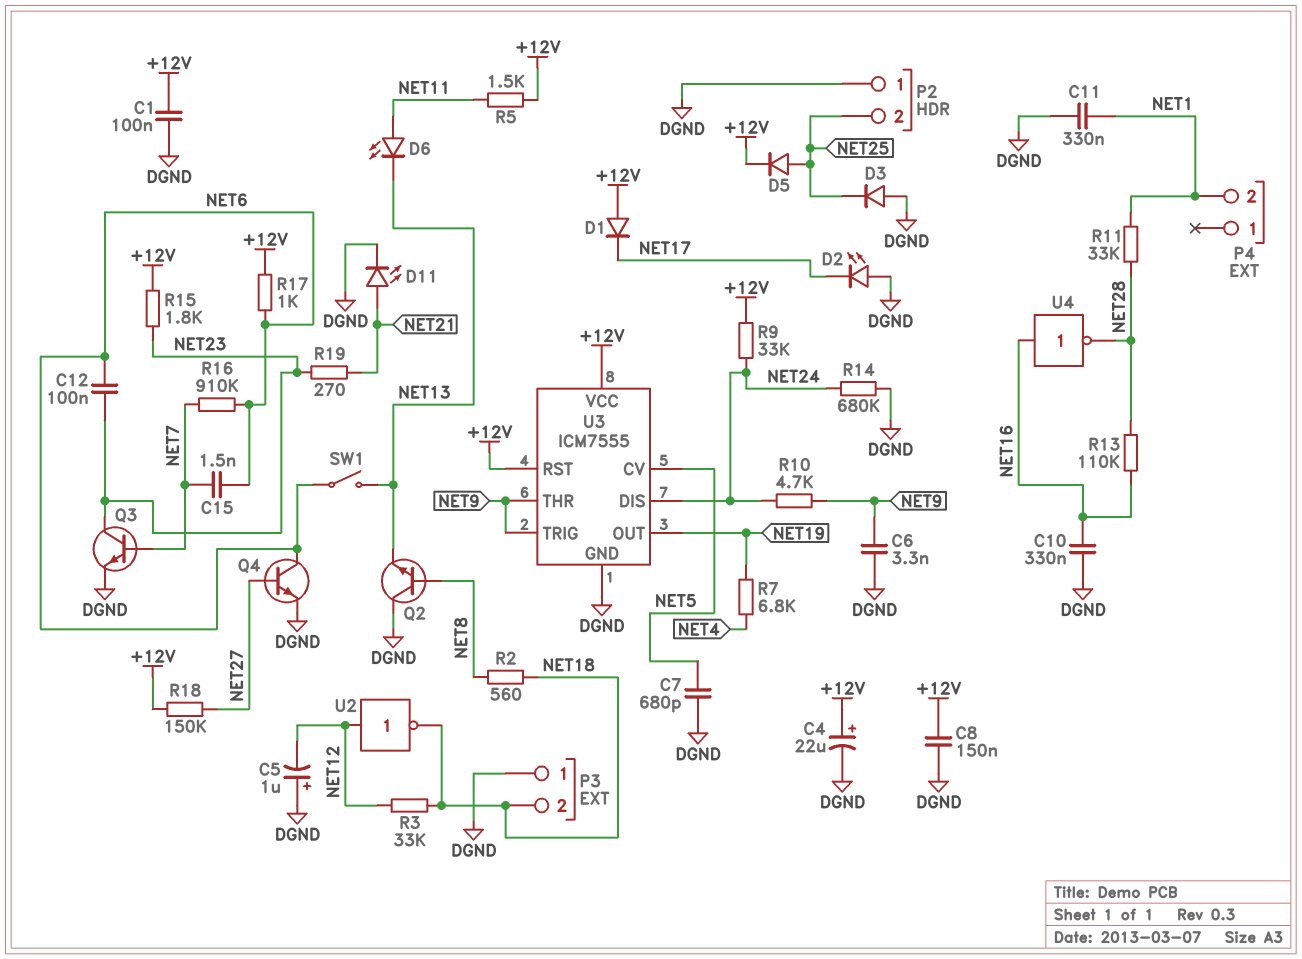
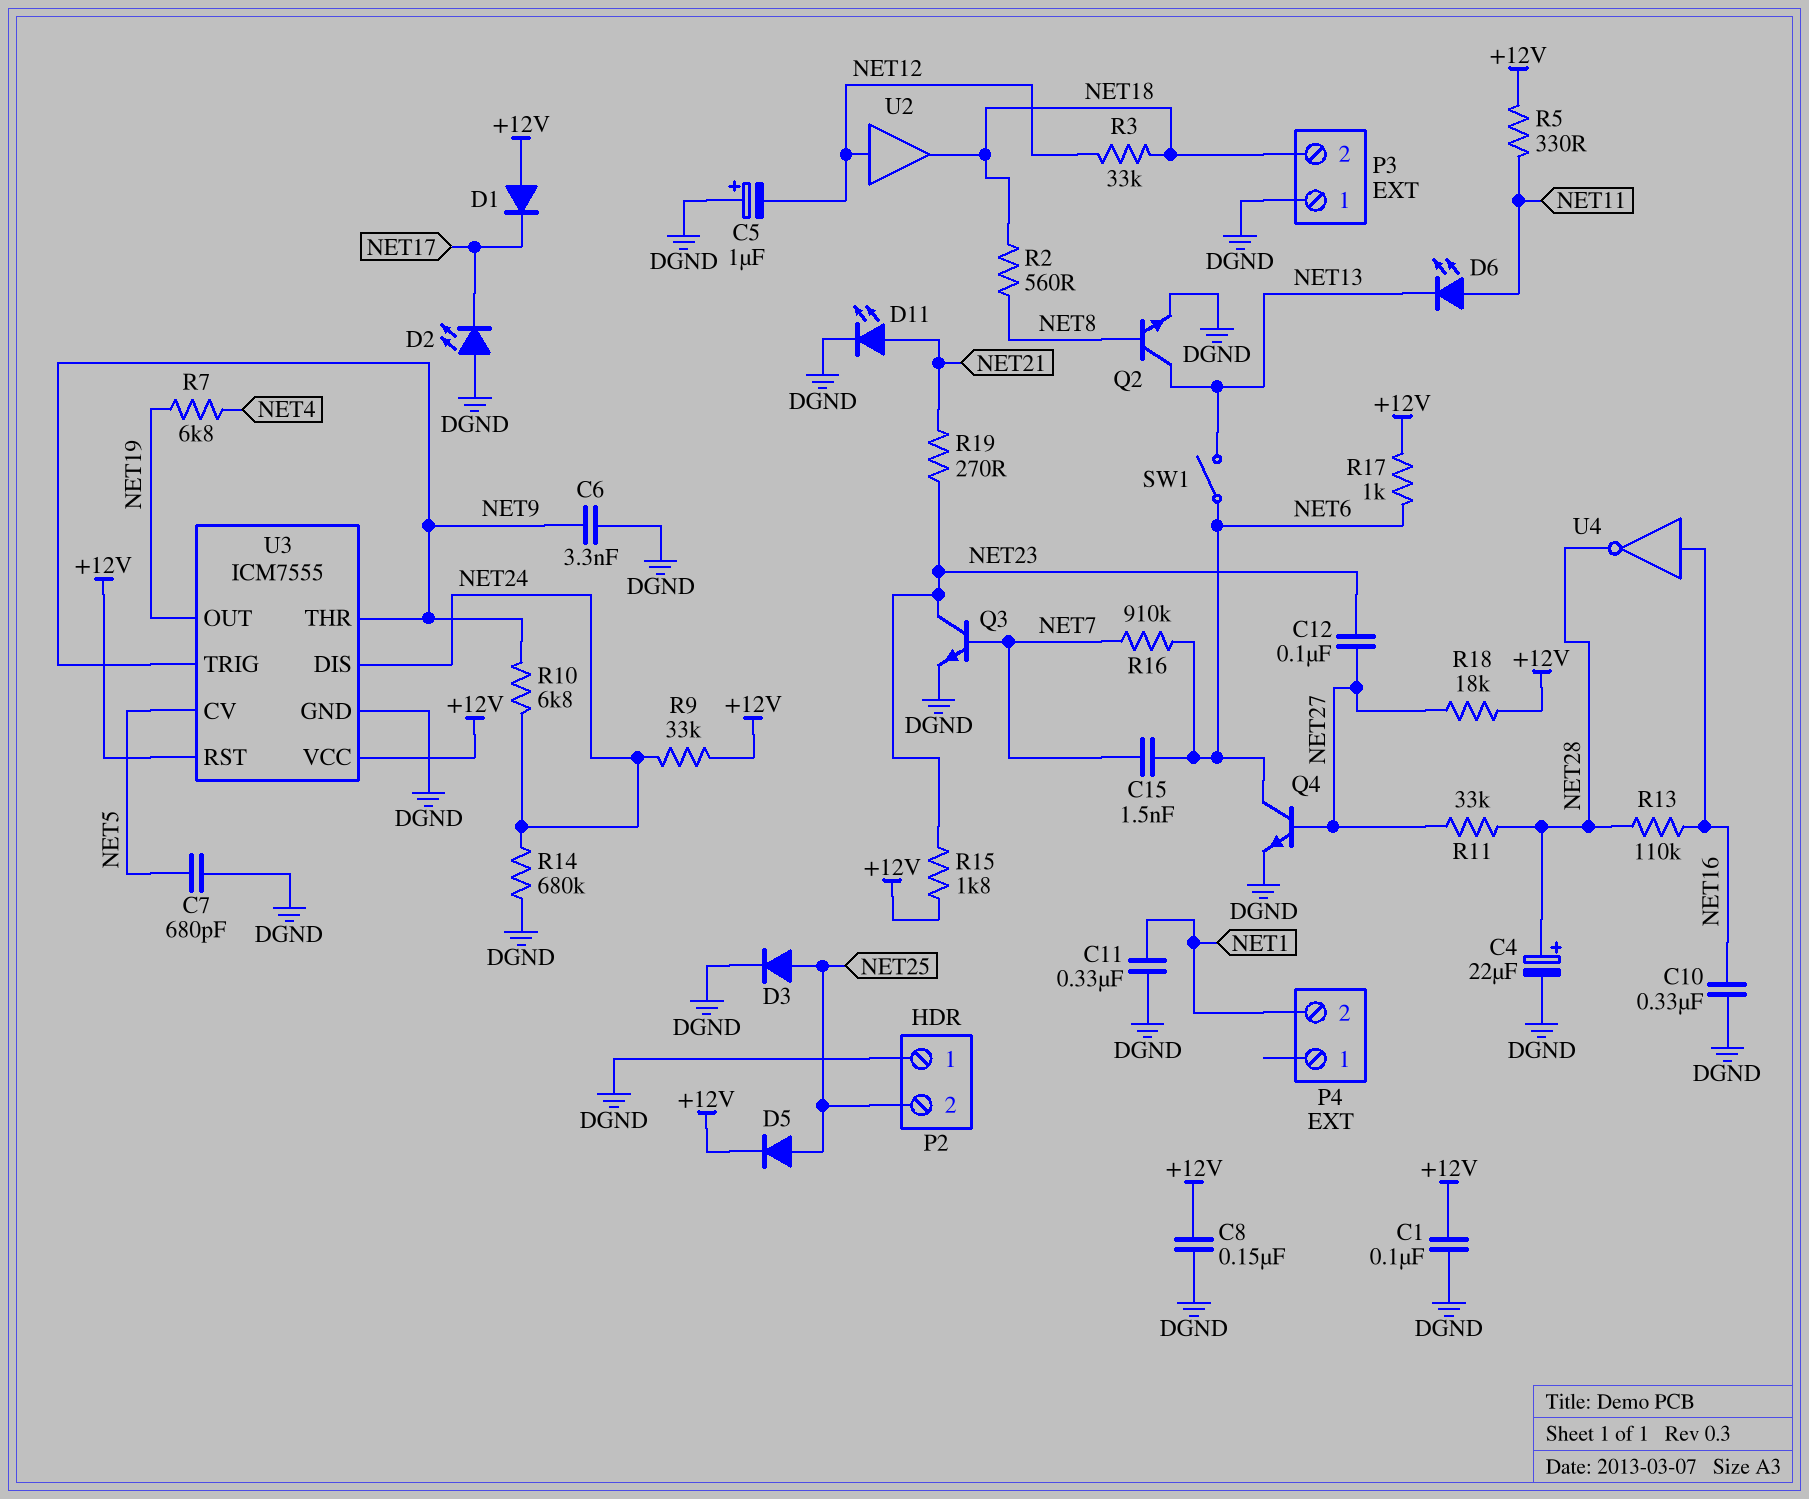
C4: 22uF (plus +12V, minus DGND) -> 22uF (plus NET28, minus DGND)
C12: 100nF (NET6, NET23) -> 100nF (NET23, NET27)
D3: diode (A DGND, K NET25) -> diode (A NET25, K DGND)
Q2: NPN (B NET8, C DGND, E NET13) -> NPN (B NET8, C NET13, E DGND)
R5: 1.5k (+12V, NET11) -> 330 (+12V, NET11)
R10: 4.7k (NET9, NET24) -> 6.8k (NET9, NET24)
R11: 33k (NET1, NET28) -> 33k (NET27, NET28)
R18: 150k (+12V, NET27) -> 18k (+12V, NET27)
U2: NOT (in NET12, out NET18) -> buffer (in NET12, out NET18)

